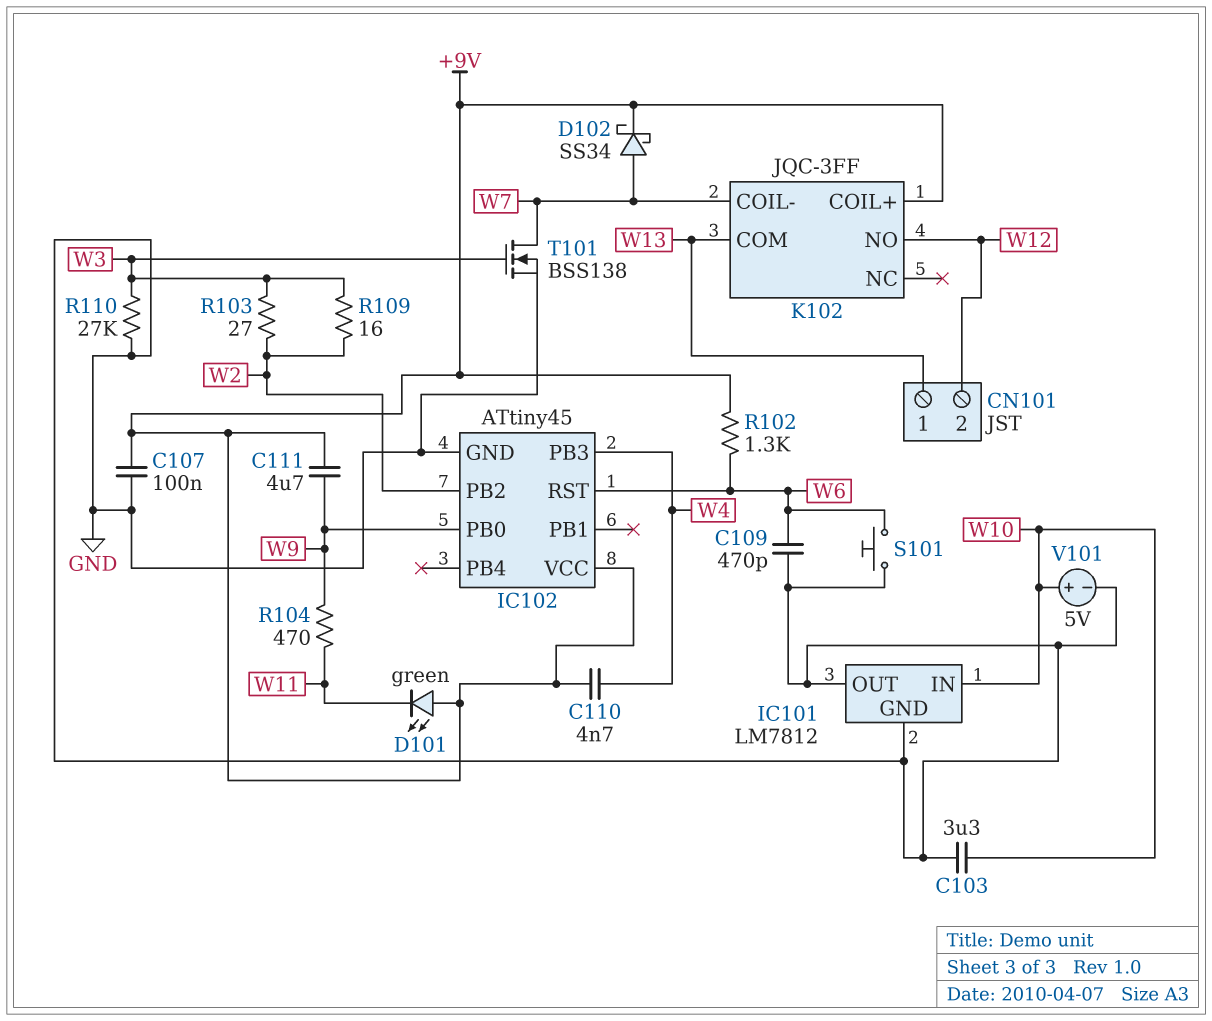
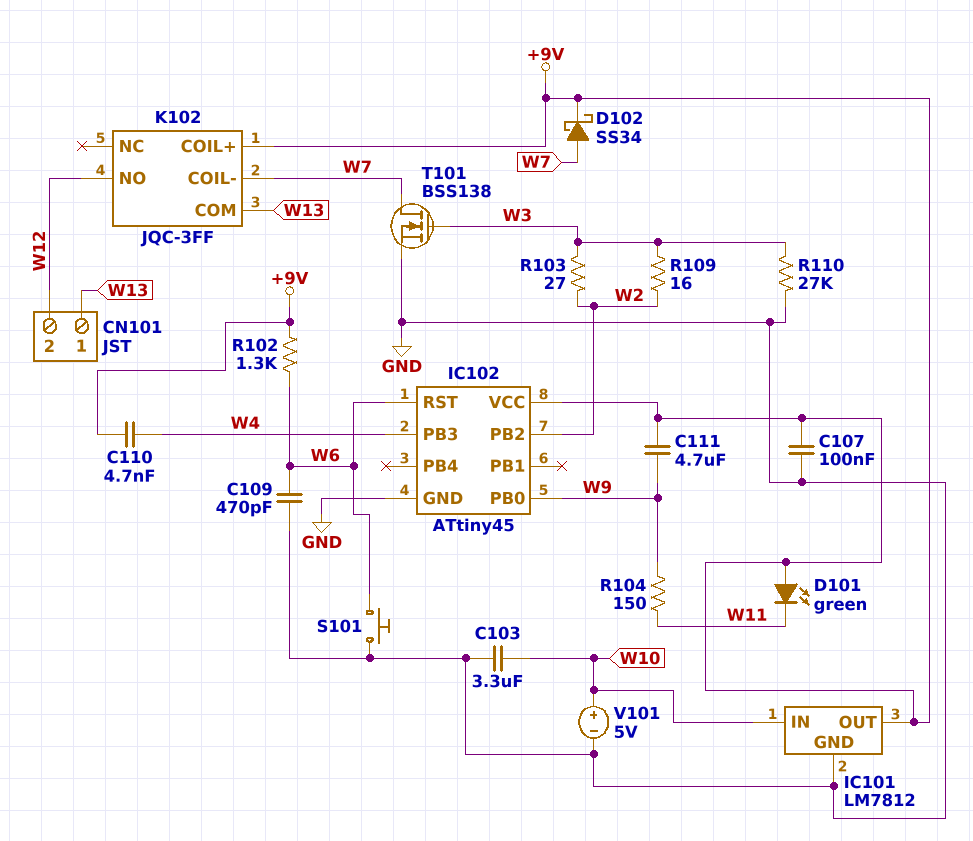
IC101 pin OUT: GND -> +9V
R104: 470 (W9, W11) -> 150 (W9, W11)

